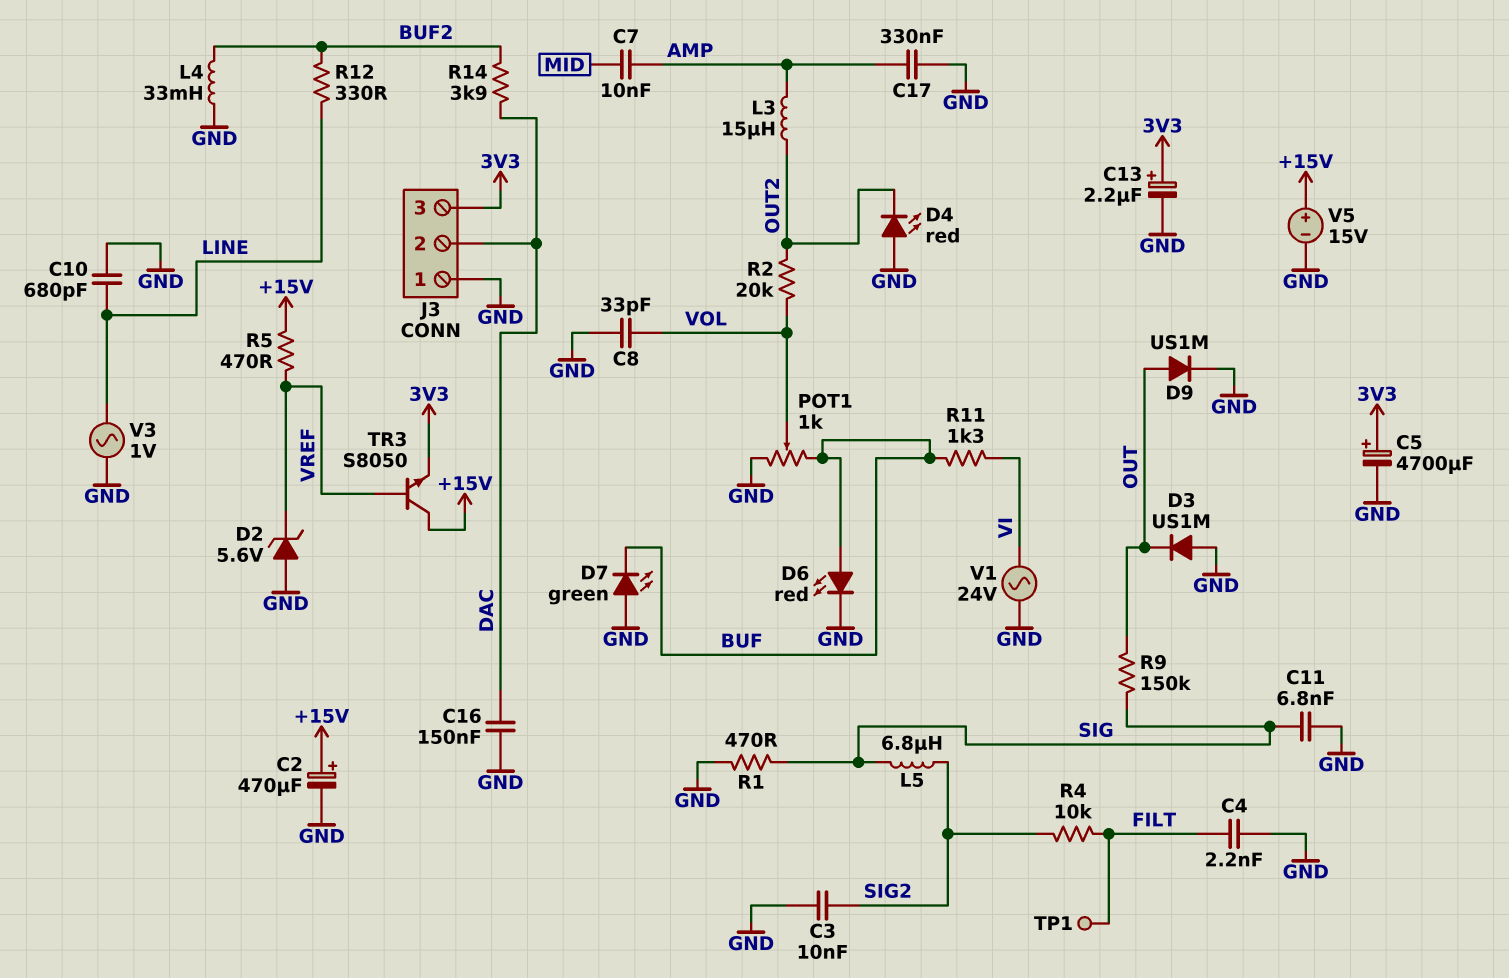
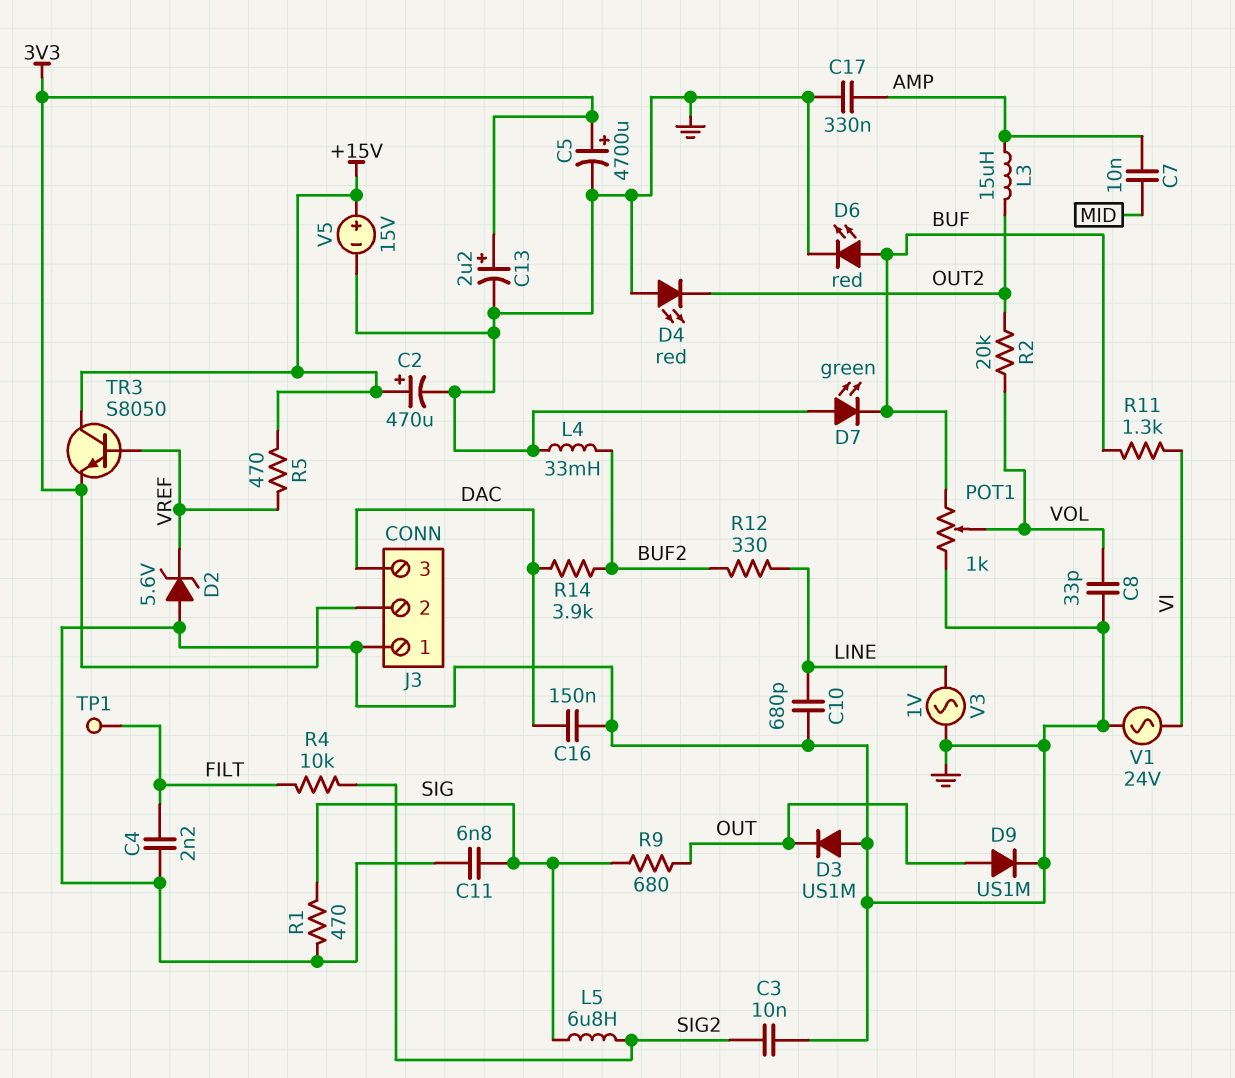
J3 pin 2: DAC -> 3V3
J3 pin 3: 3V3 -> DAC
R9: 150k (OUT, SIG) -> 680 (OUT, SIG)

